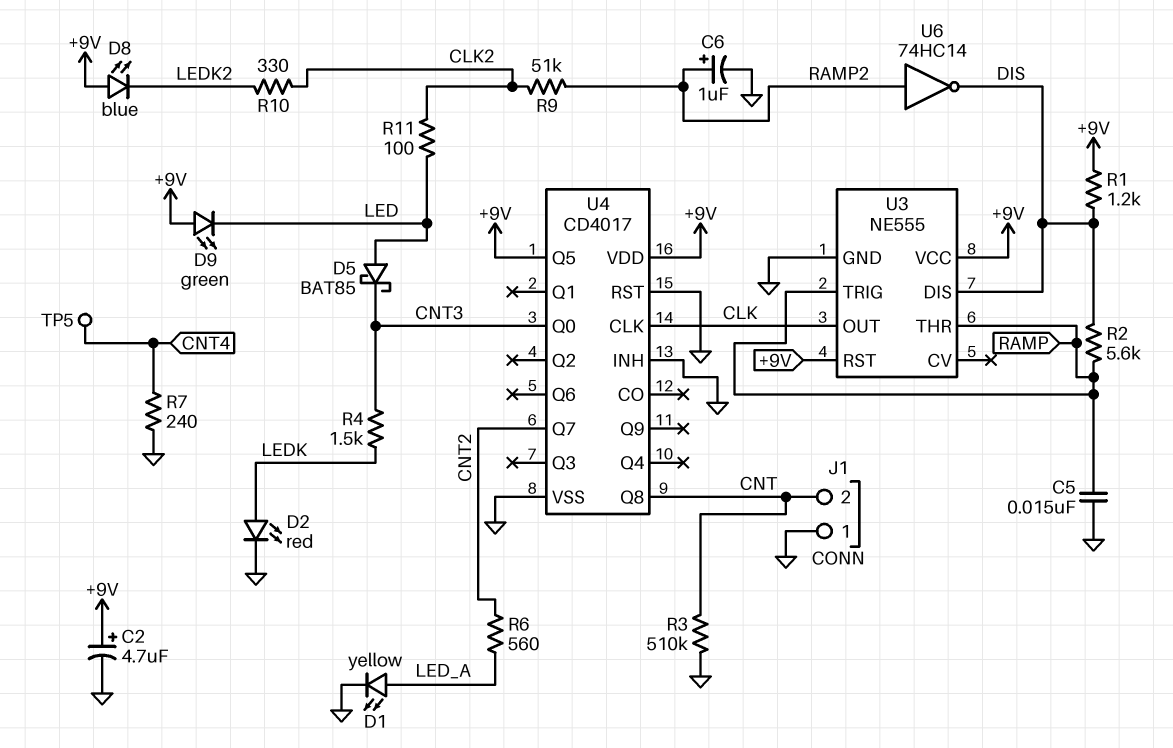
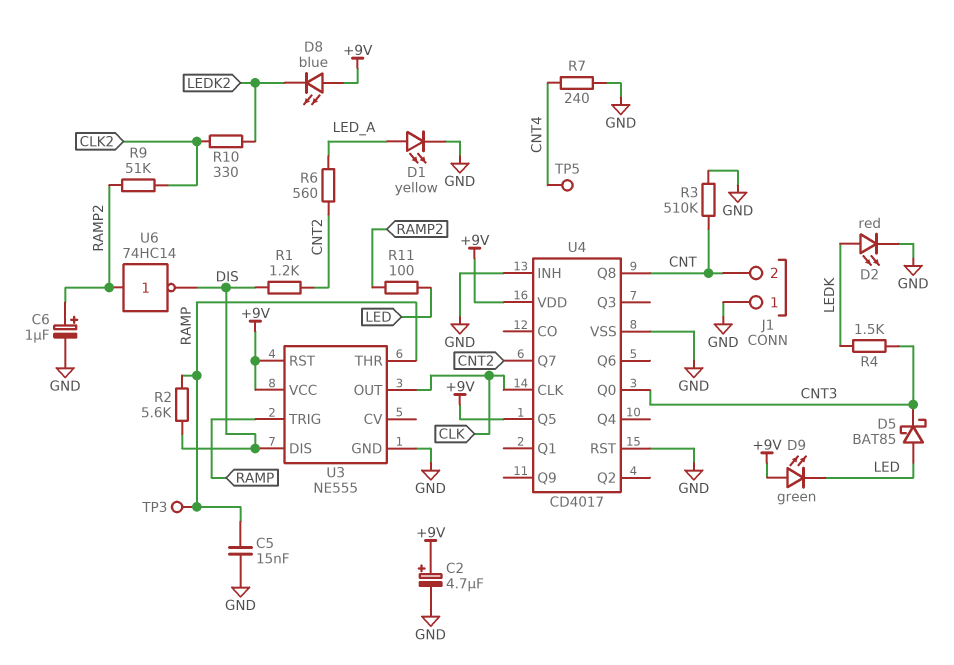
R1: 1.2k (+9V, DIS) -> 1.2k (CNT2, DIS)
R11: 100 (CLK2, LED) -> 100 (LED, RAMP2)
TP3: none -> test point (RAMP)

